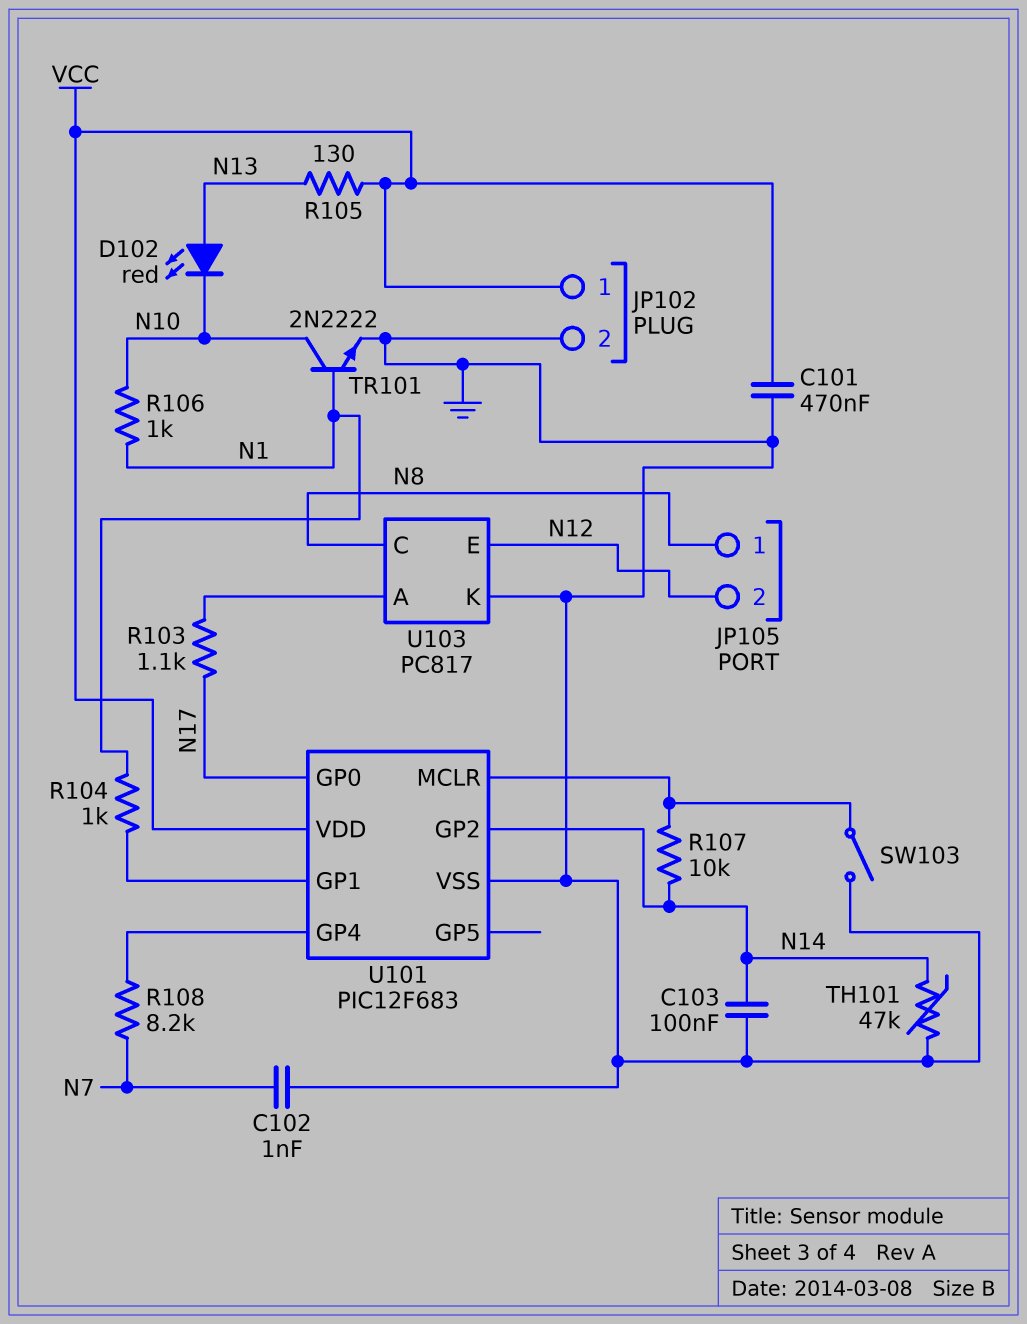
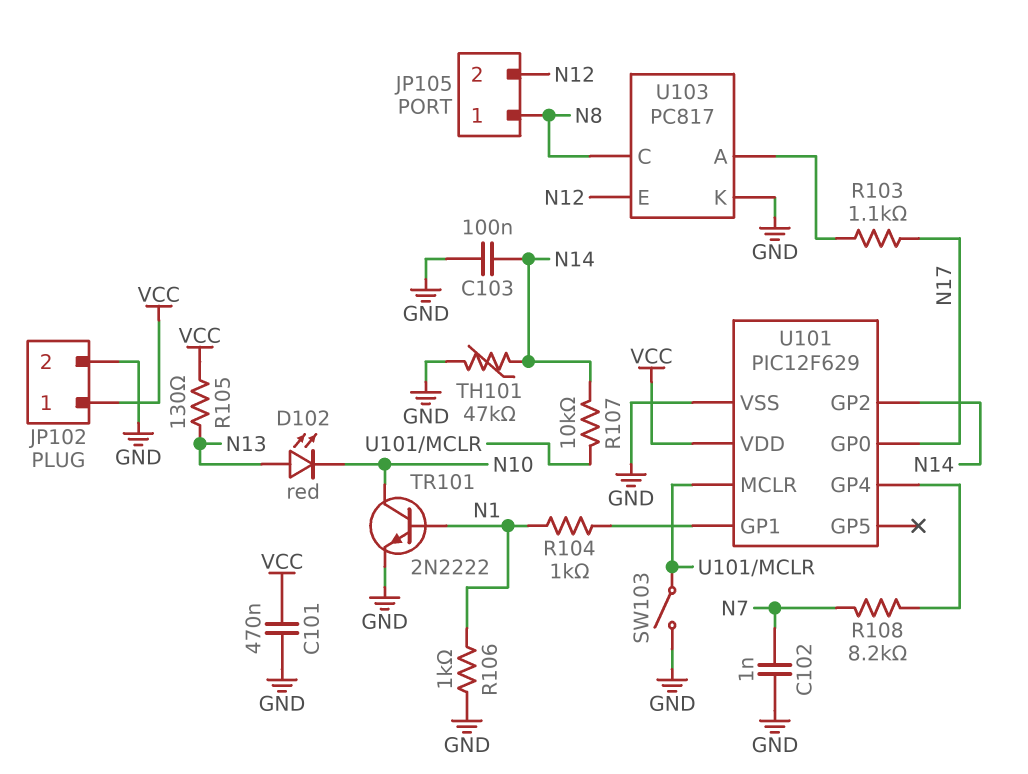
R106: 1k (N1, N10) -> 1k (GND, N1)
U101: PIC12F683 -> PIC12F629

